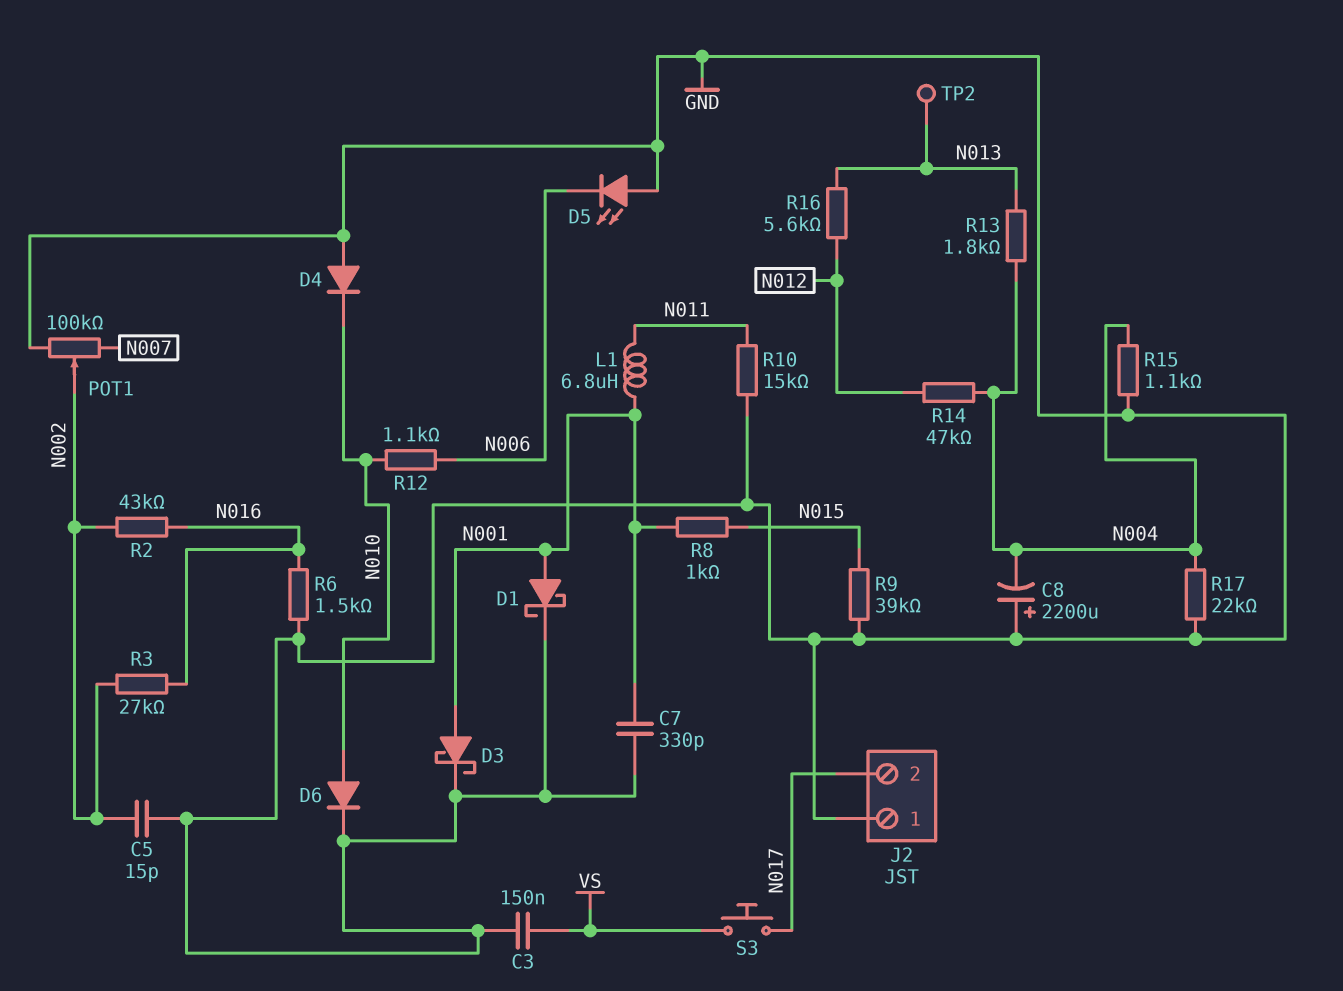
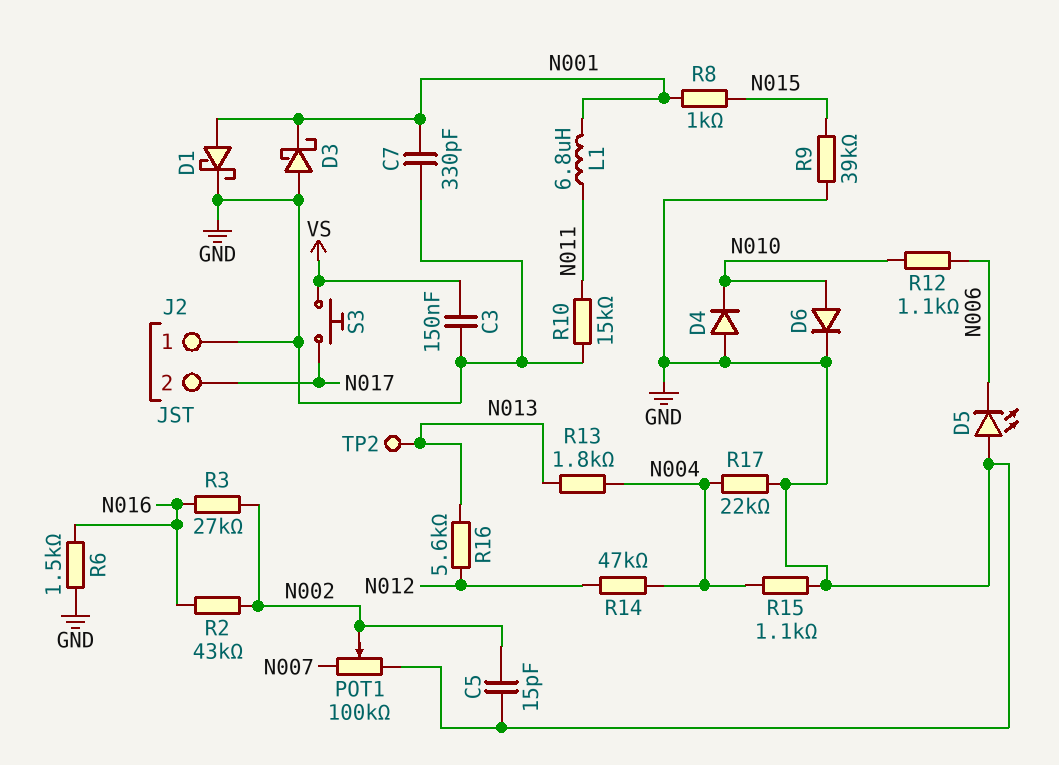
C8: 2200uF (plus GND, minus N004) -> none
D3: schottky (A N001, K GND) -> schottky (A GND, K N001)

